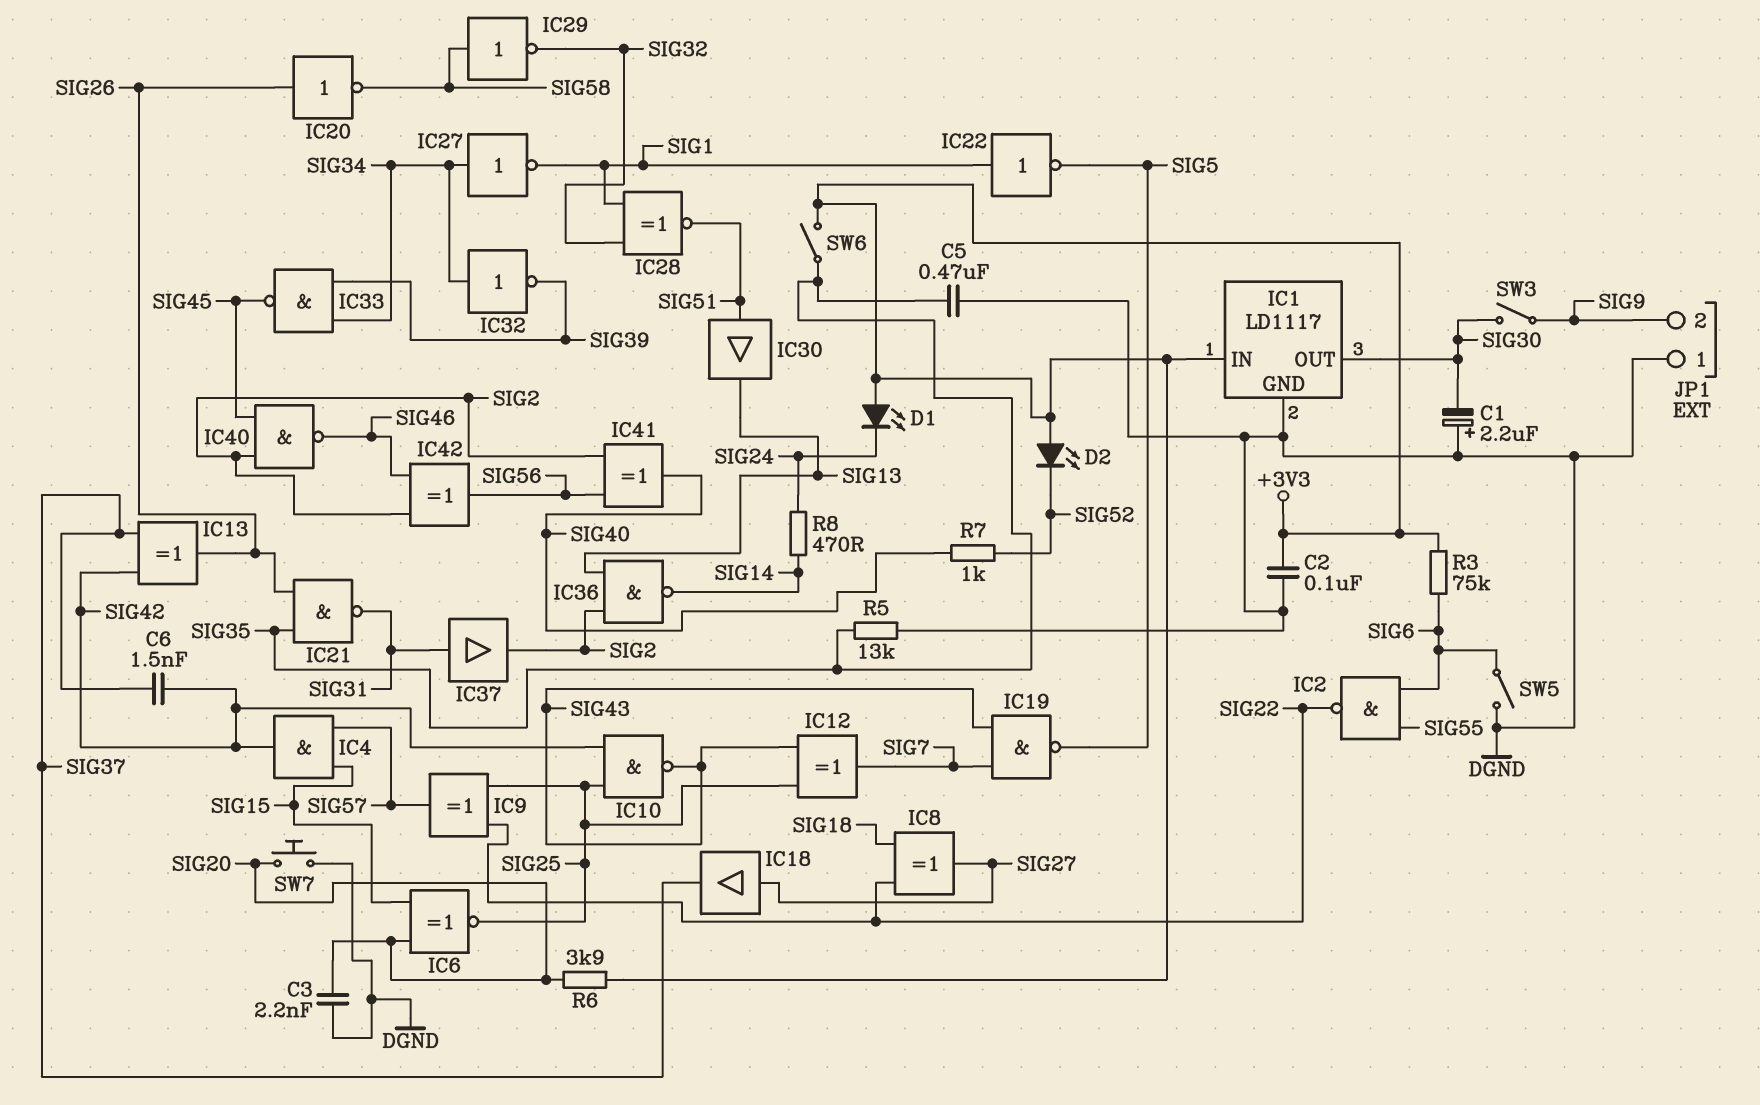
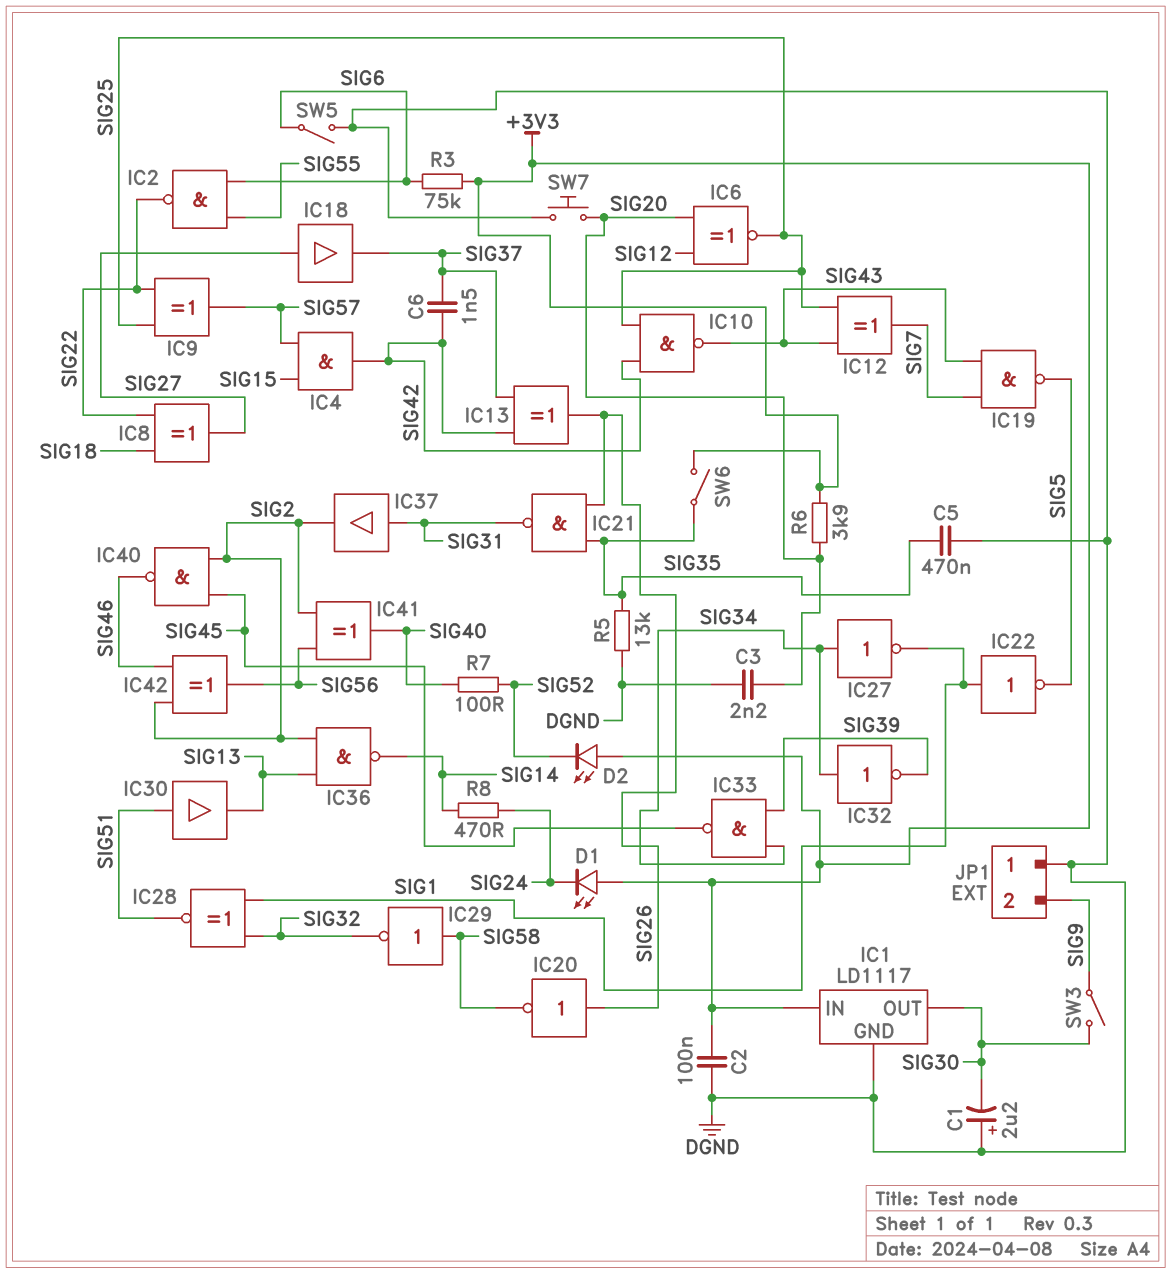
IC6: XNOR (in SIG15, in SIG20, out SIG25) -> XNOR (in SIG12, in SIG20, out SIG25)
R7: 1k (SIG40, SIG52) -> 100 (SIG40, SIG52)

